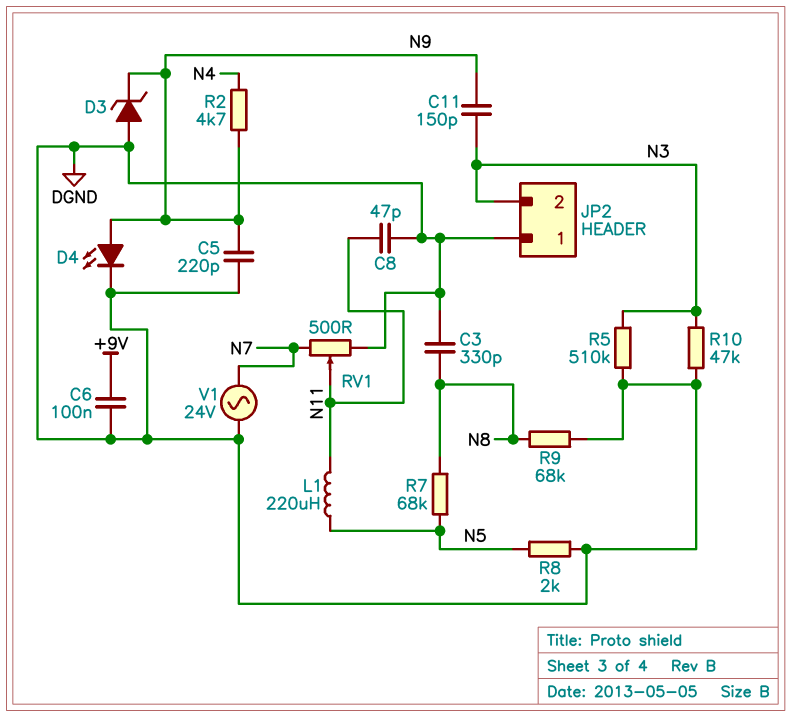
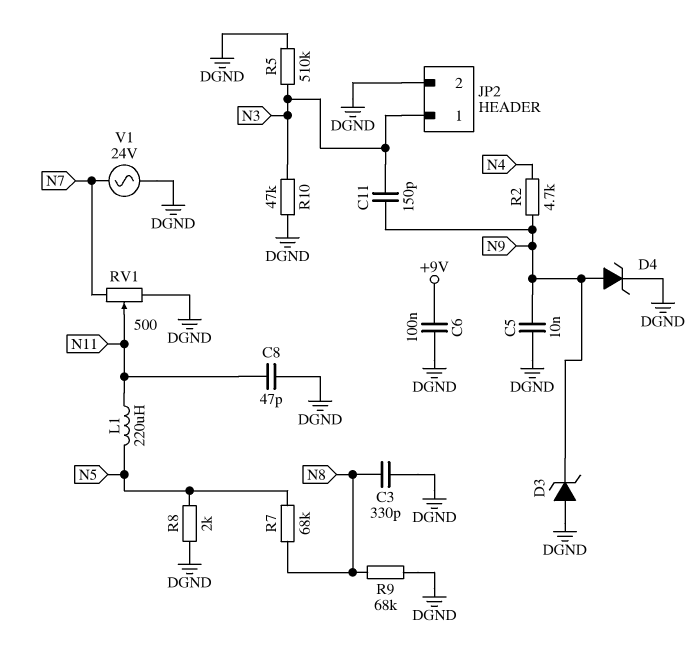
C5: 220pF (DGND, N9) -> 10nF (DGND, N9)
D4: LED (A N9, K DGND) -> zener (A N9, K DGND)
JP2 pin 1: DGND -> N3
JP2 pin 2: N3 -> DGND

